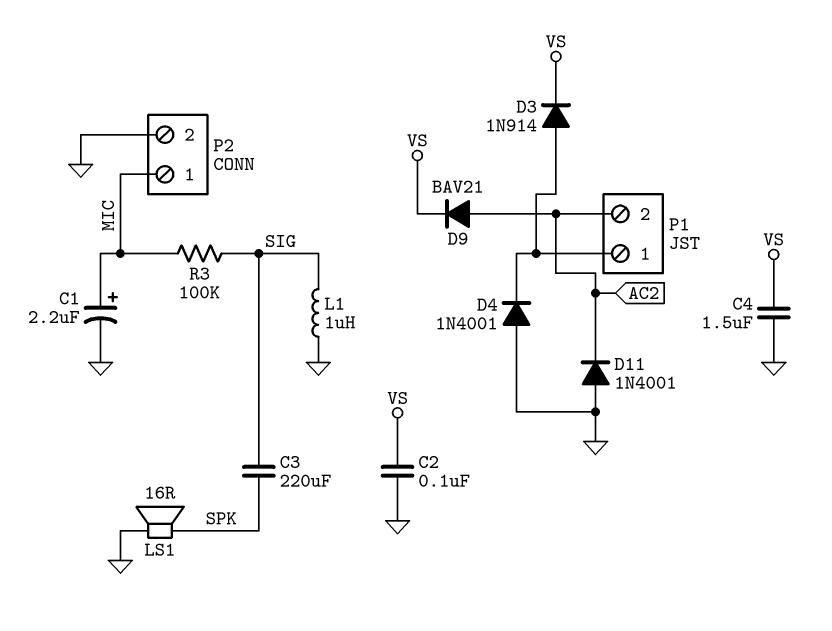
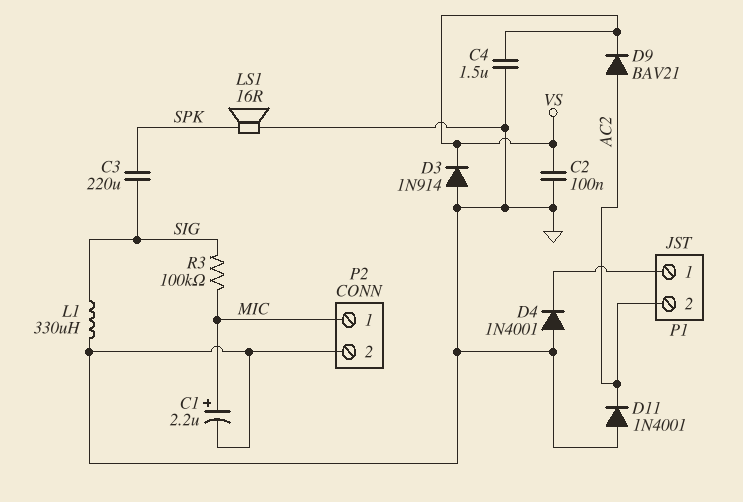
D3: diode 1N914 (A P1/1, K VS) -> diode 1N914 (A GND, K VS)
L1: 1uH (GND, SIG) -> 330uH (GND, SIG)

